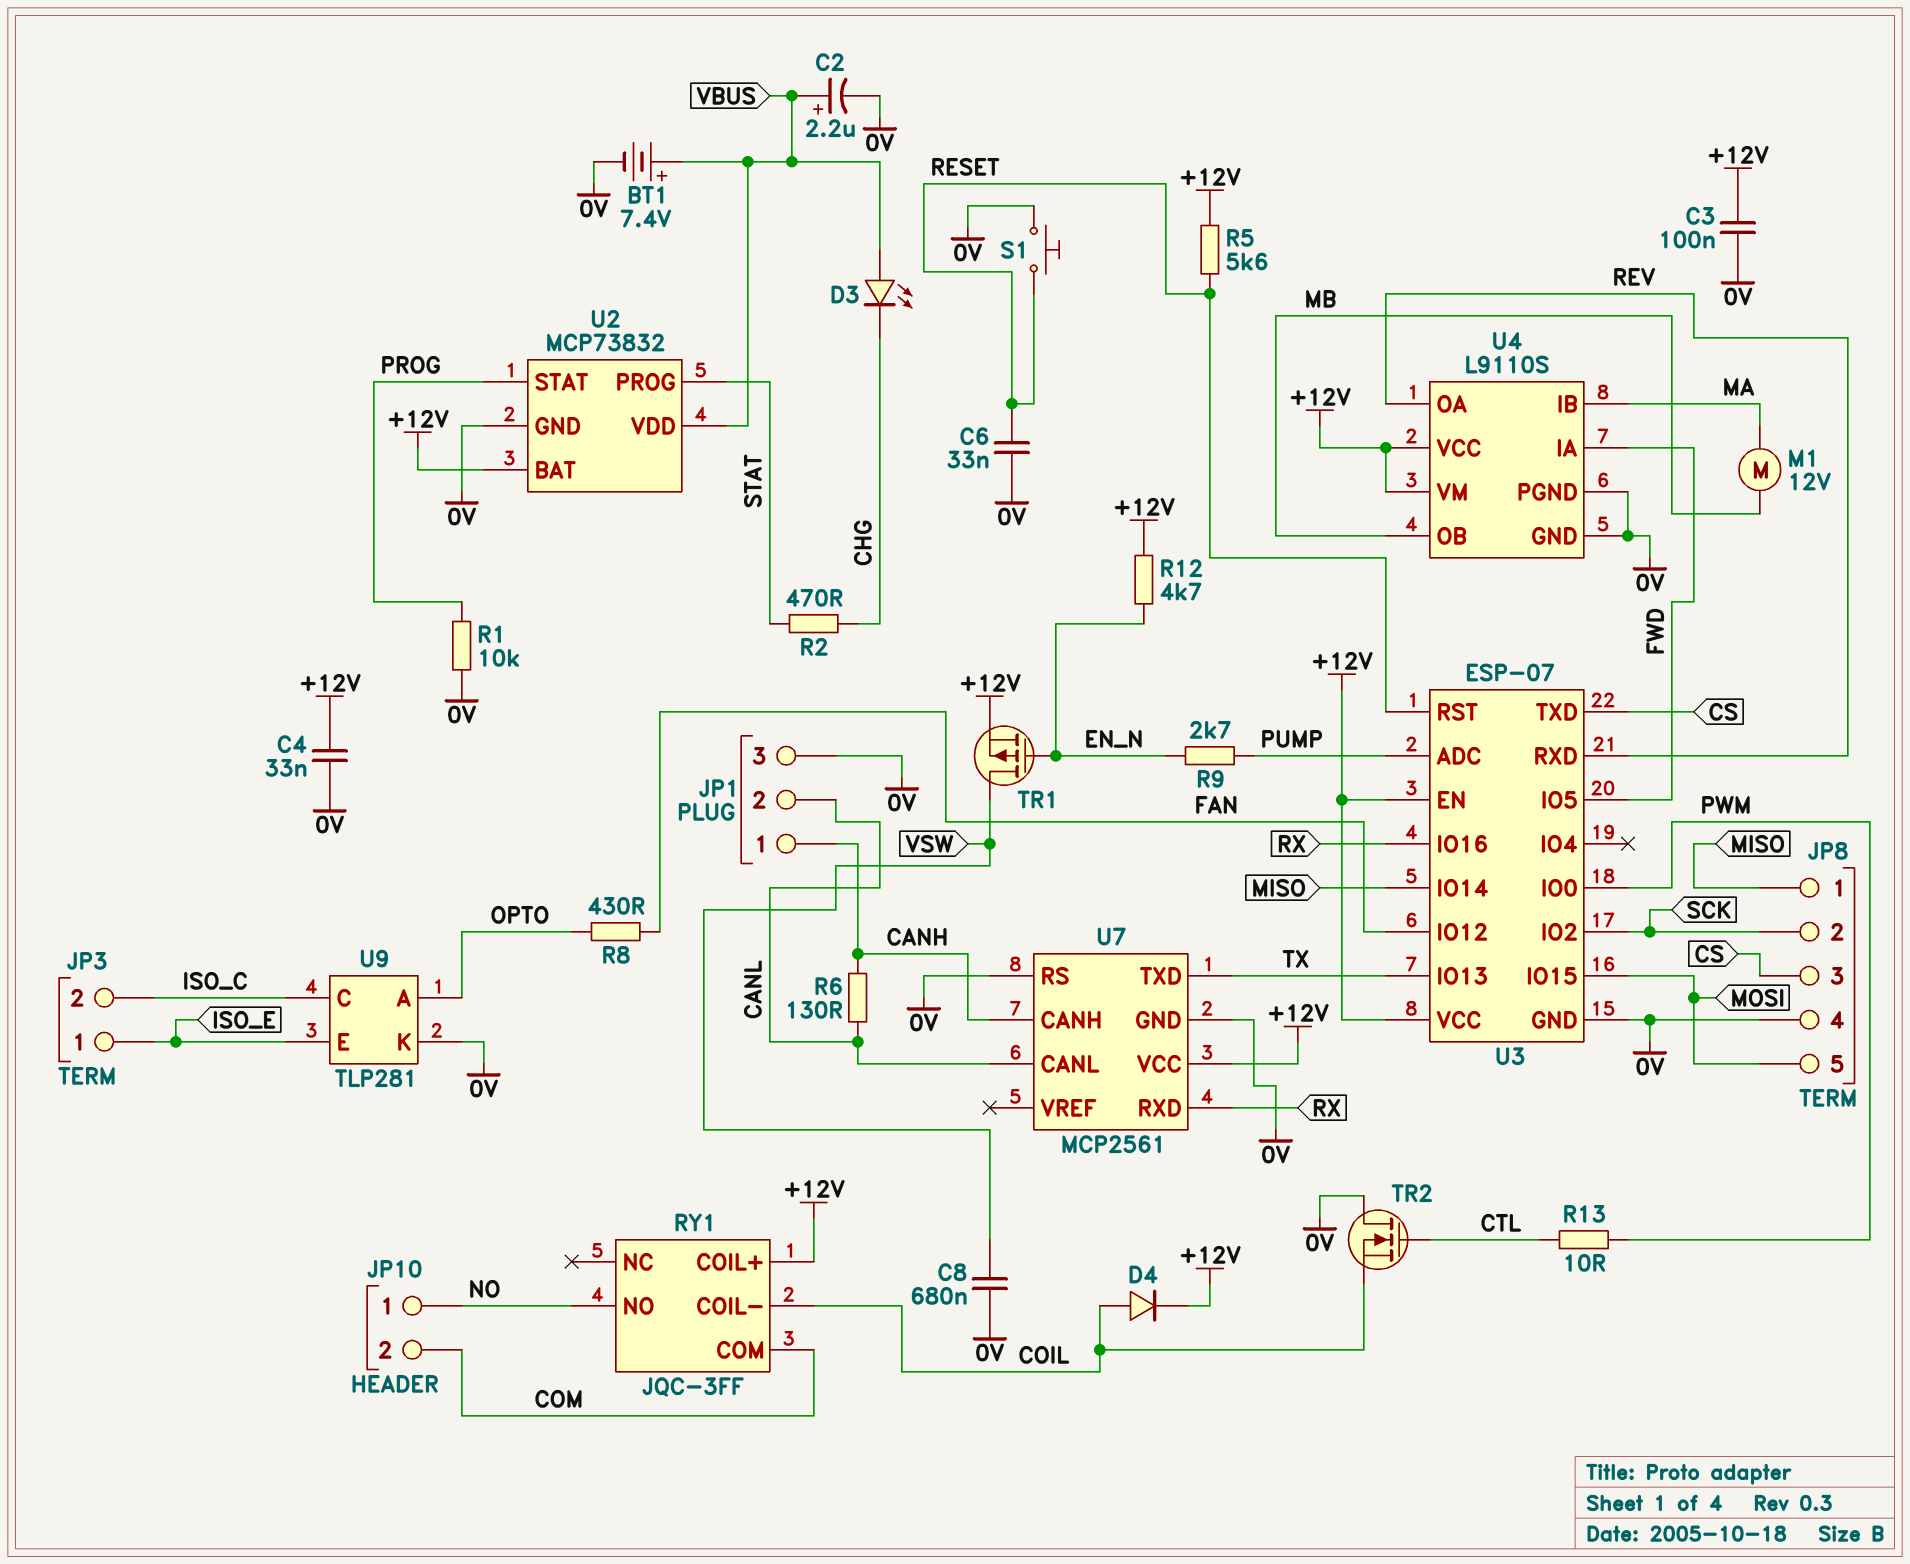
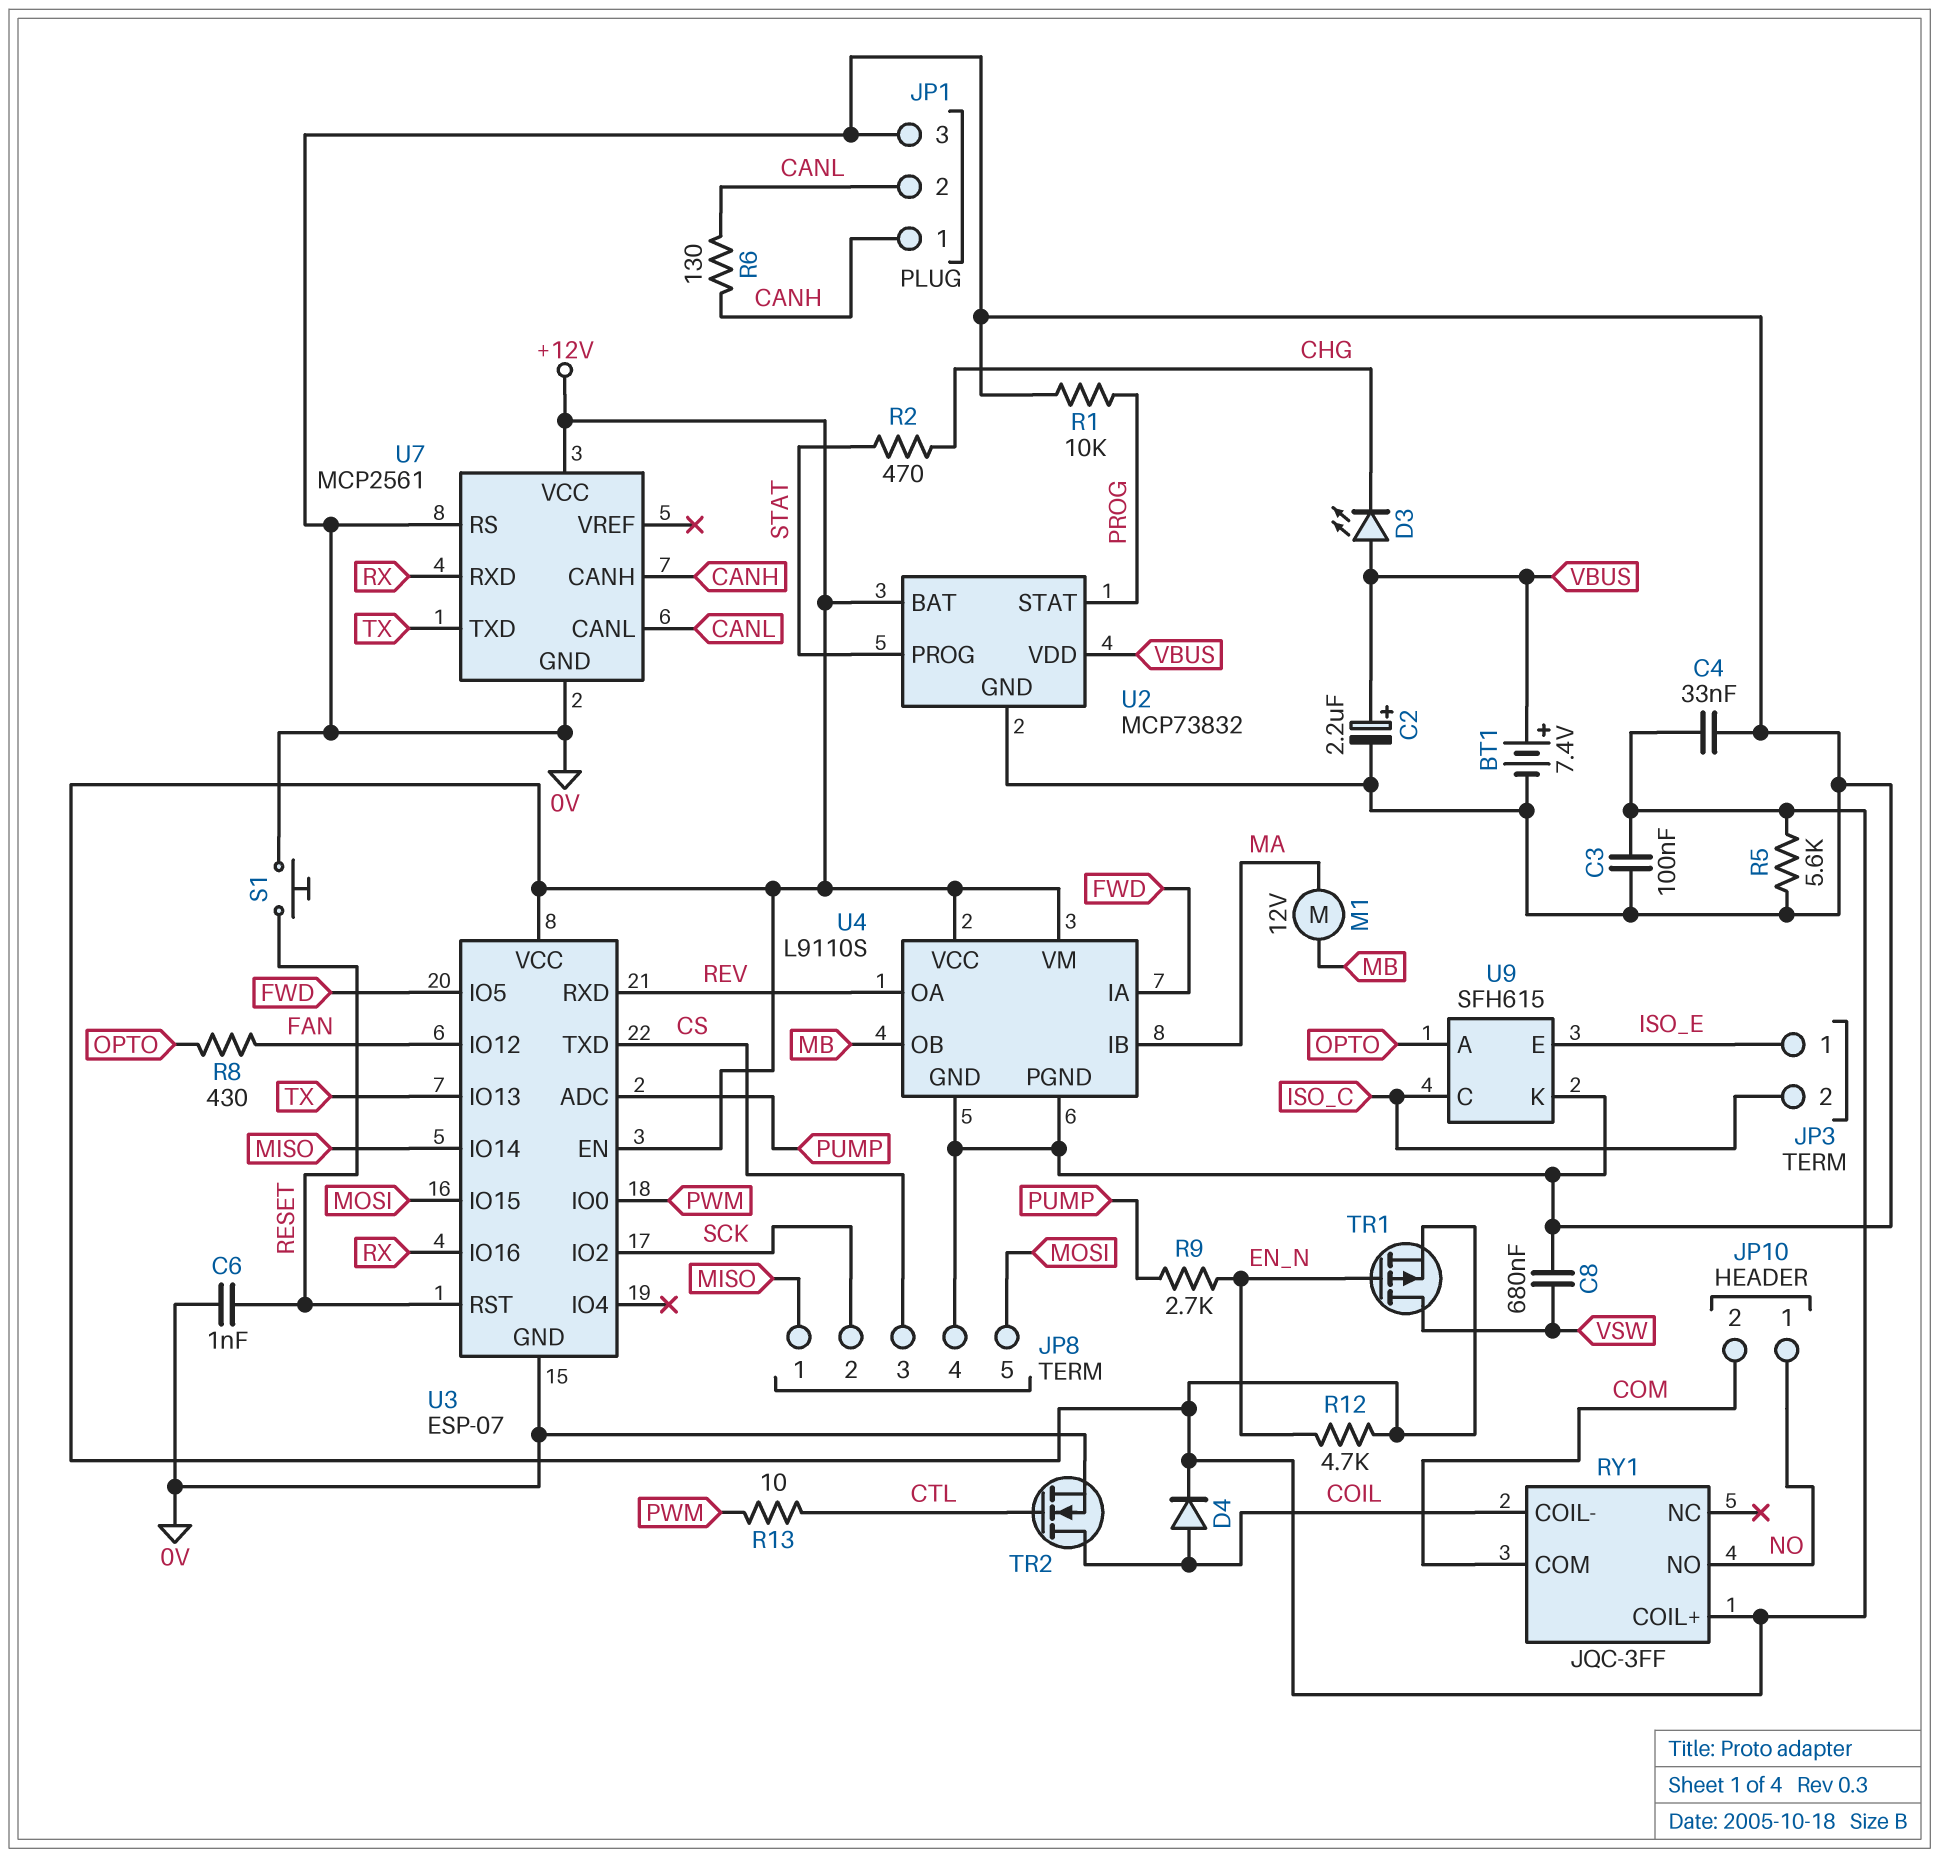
C6: 33nF (0V, RESET) -> 1nF (0V, RESET)
R5: 5.6k (+12V, RESET) -> 5.6k (+12V, 0V)
TR2: NMOS (G CTL, D 0V, S COIL) -> NMOS (G CTL, D COIL, S 0V)
U9: TLP281 -> SFH615

